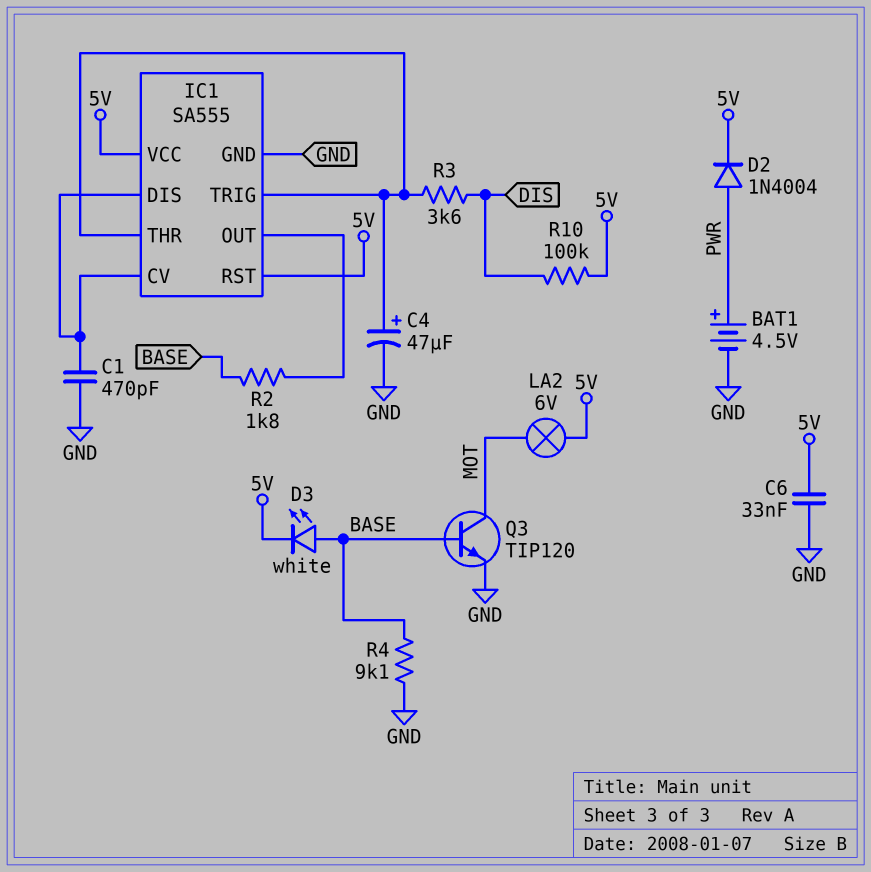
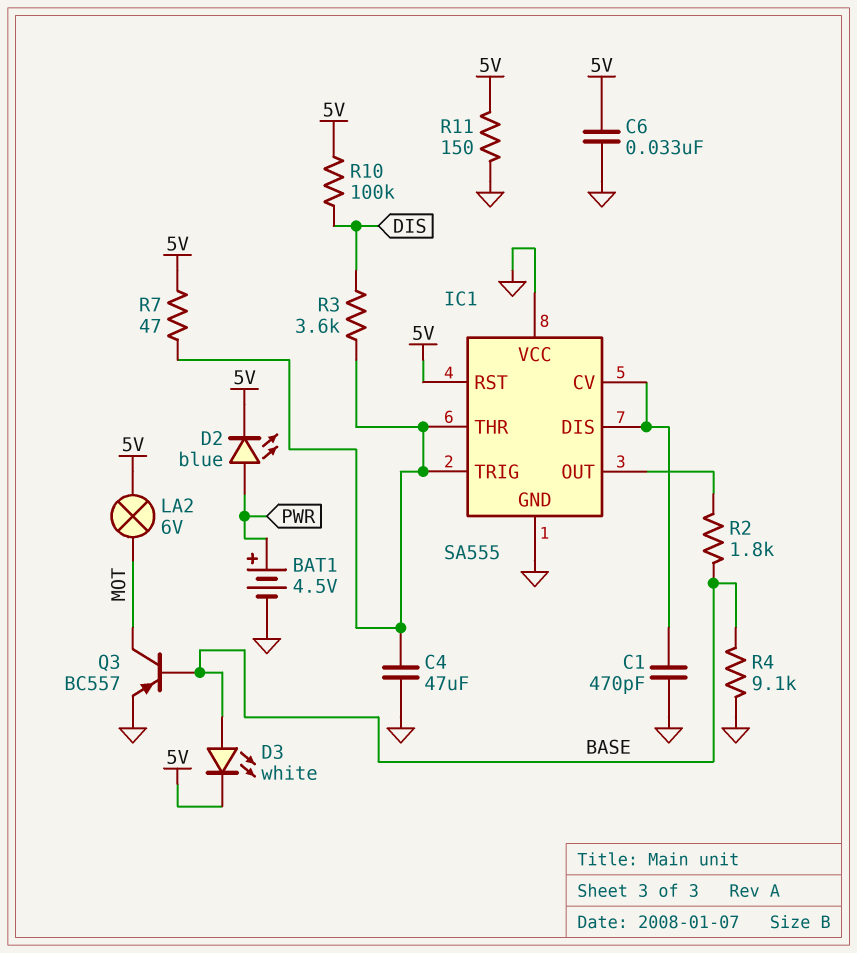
C4: 47uF (plus IC1/THR, minus GND) -> 47uF (GND, IC1/THR)
D2: diode 1N4004 (A PWR, K 5V) -> LED blue (A PWR, K 5V)
IC1 pin VCC: 5V -> GND
Q3: NPN TIP120 (B BASE, C MOT, E GND) -> PNP BC557 (B BASE, C MOT, E GND)
R7: none -> 47 (5V, IC1/THR)
R11: none -> 150 (5V, GND)

